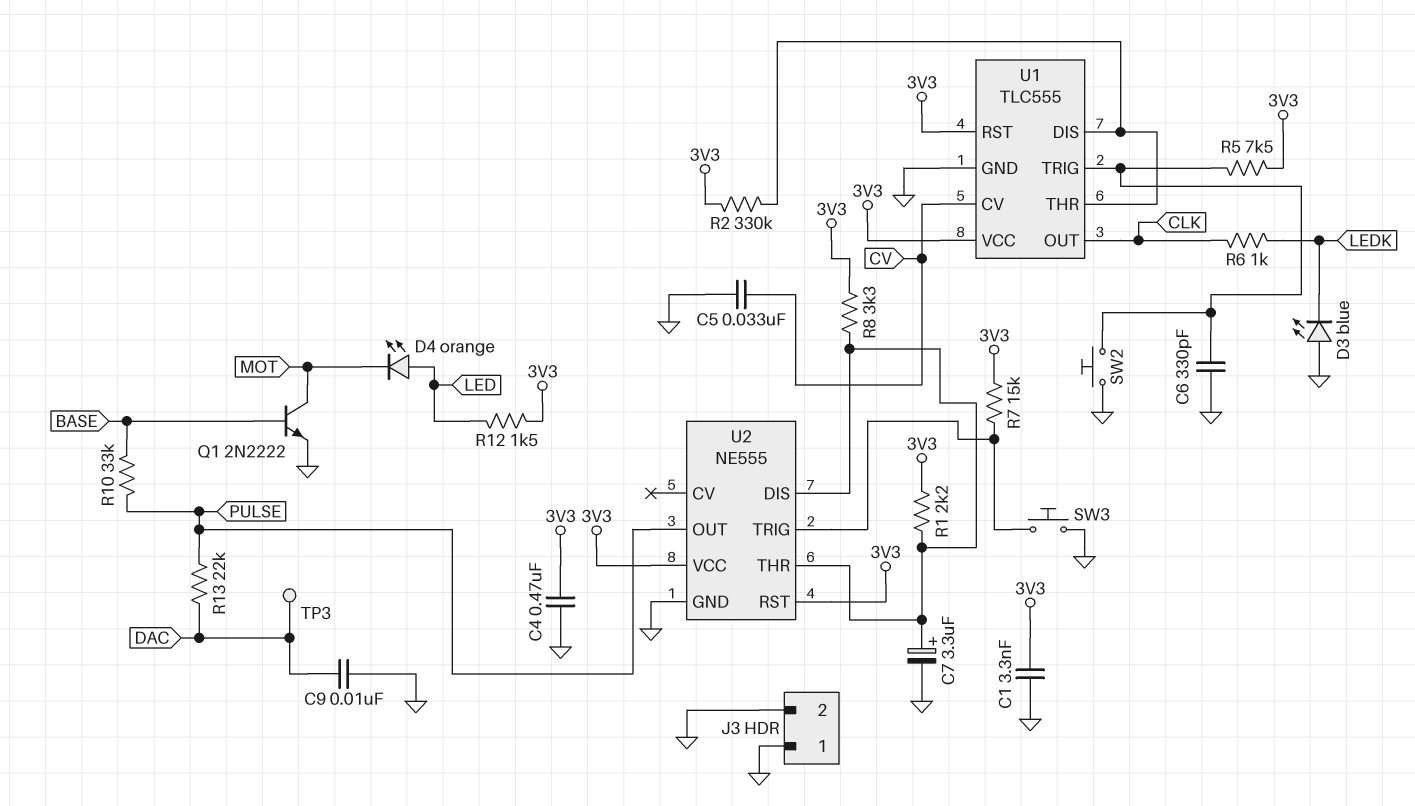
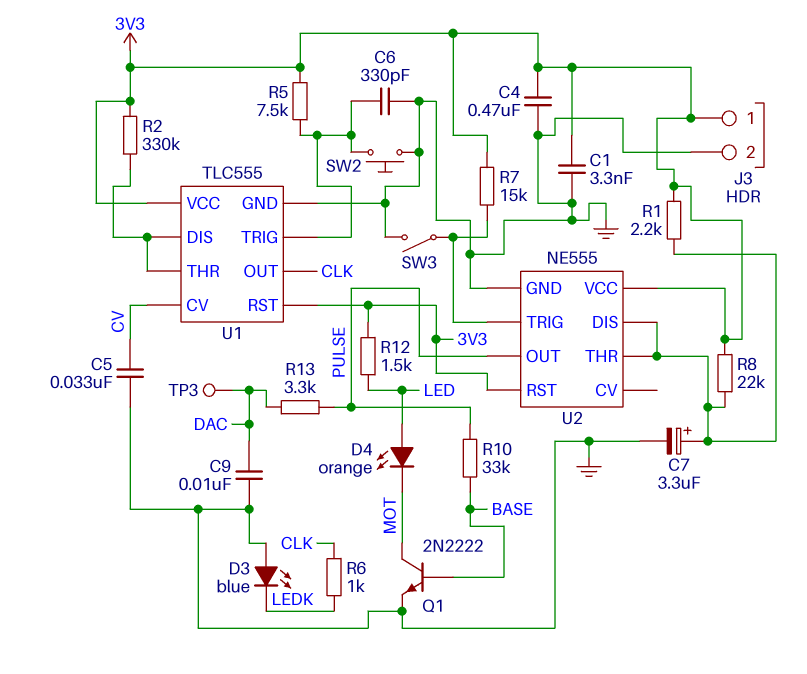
J3 pin 1: GND -> 3V3
R8: 3.3k (3V3, U2/DIS) -> 22k (3V3, U2/DIS)
R13: 22k (DAC, PULSE) -> 3.3k (DAC, PULSE)
SW3: button (GND, U2/TRIG) -> switch (GND, U2/TRIG)

